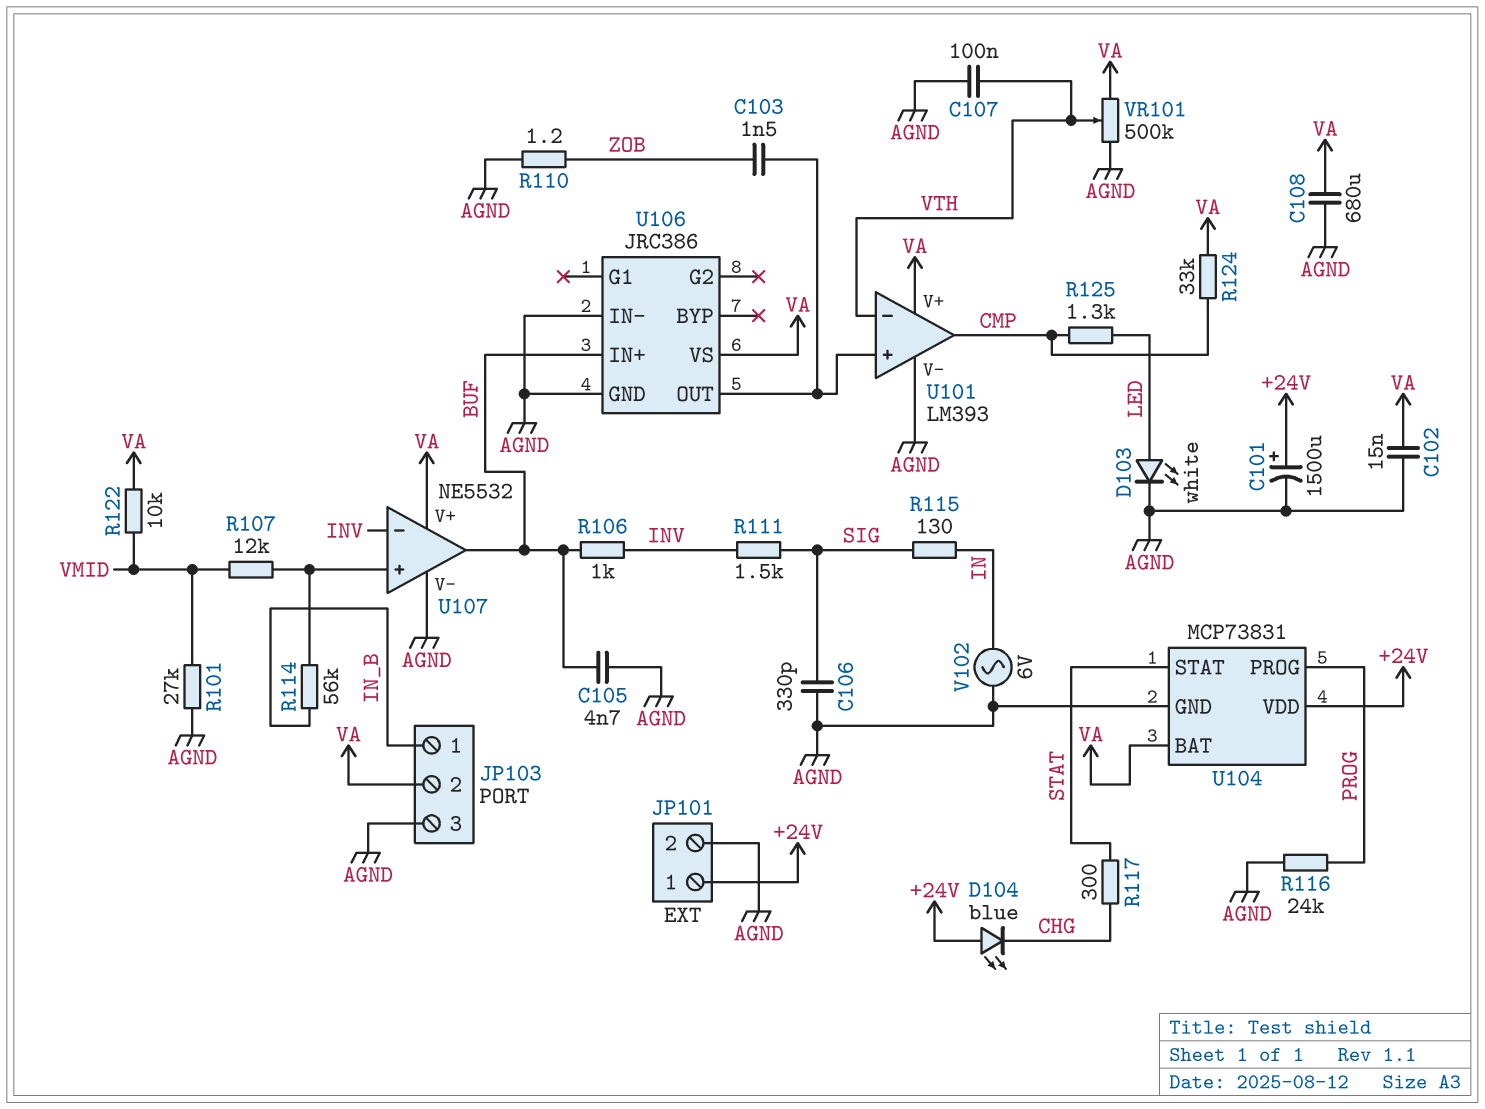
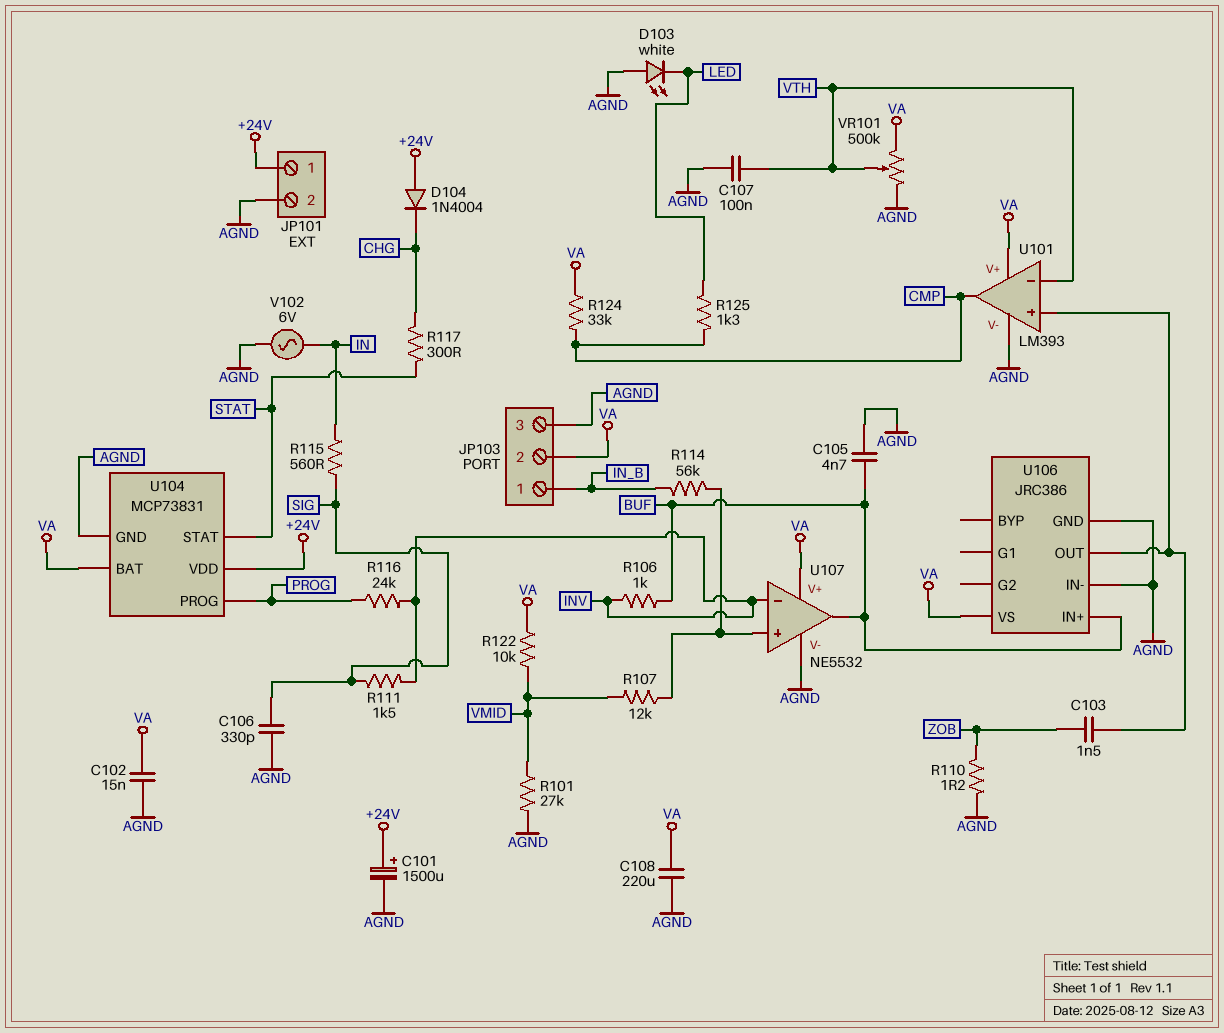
C108: 680uF (AGND, VA) -> 220uF (AGND, VA)
D103: LED white (A LED, K AGND) -> LED white (A AGND, K LED)
D104: LED blue (A +24V, K CHG) -> diode 1N4004 (A +24V, K CHG)
R115: 130 (IN, SIG) -> 560 (IN, SIG)
R116: 24k (AGND, PROG) -> 24k (INV, PROG)

